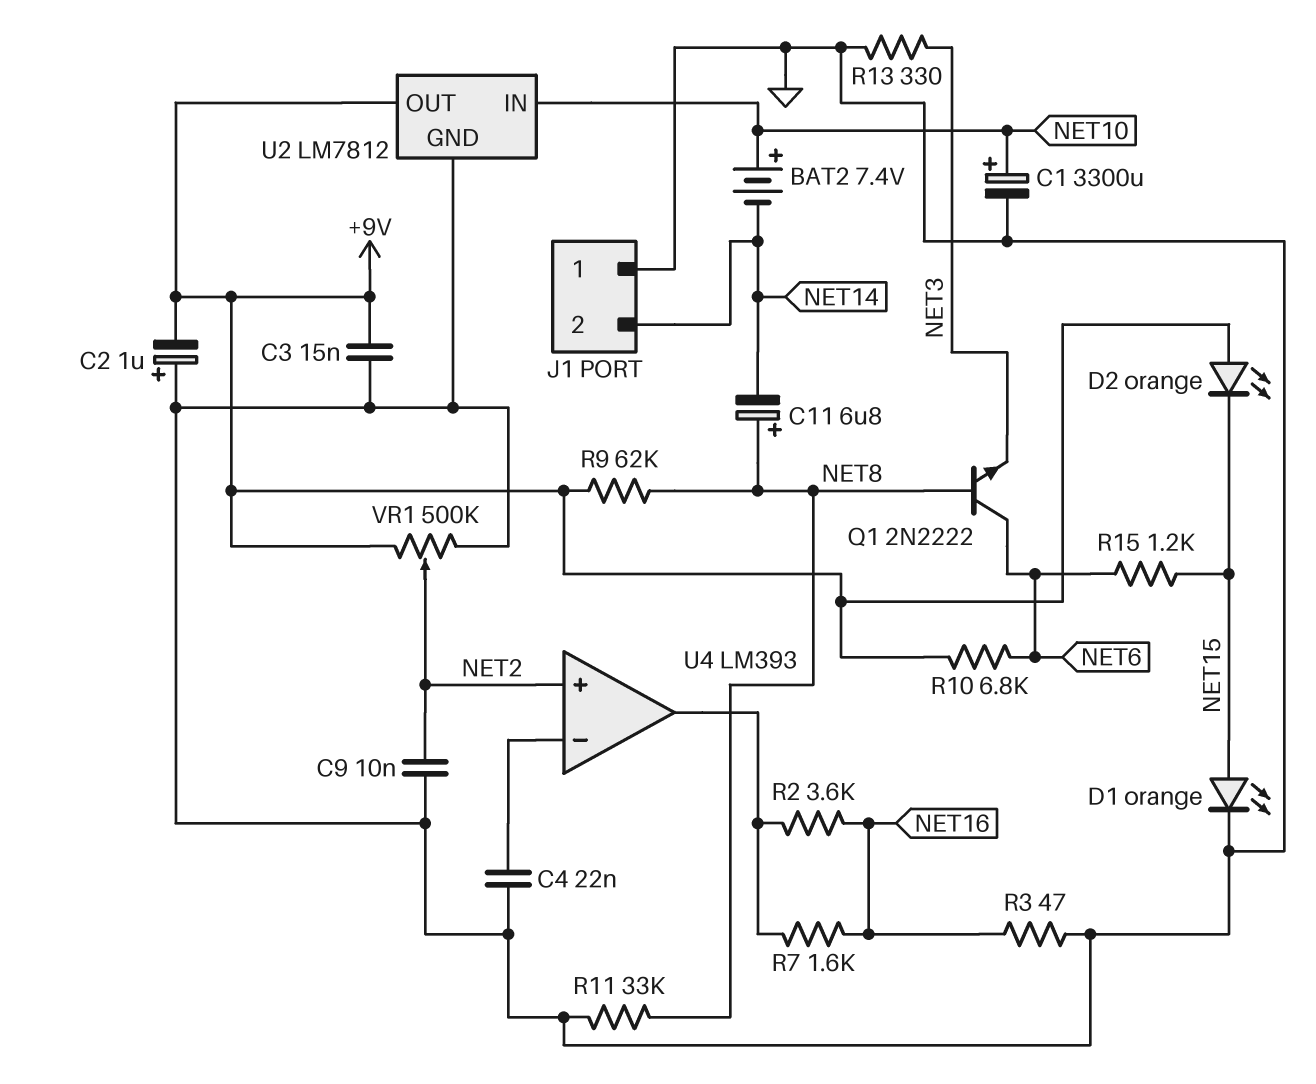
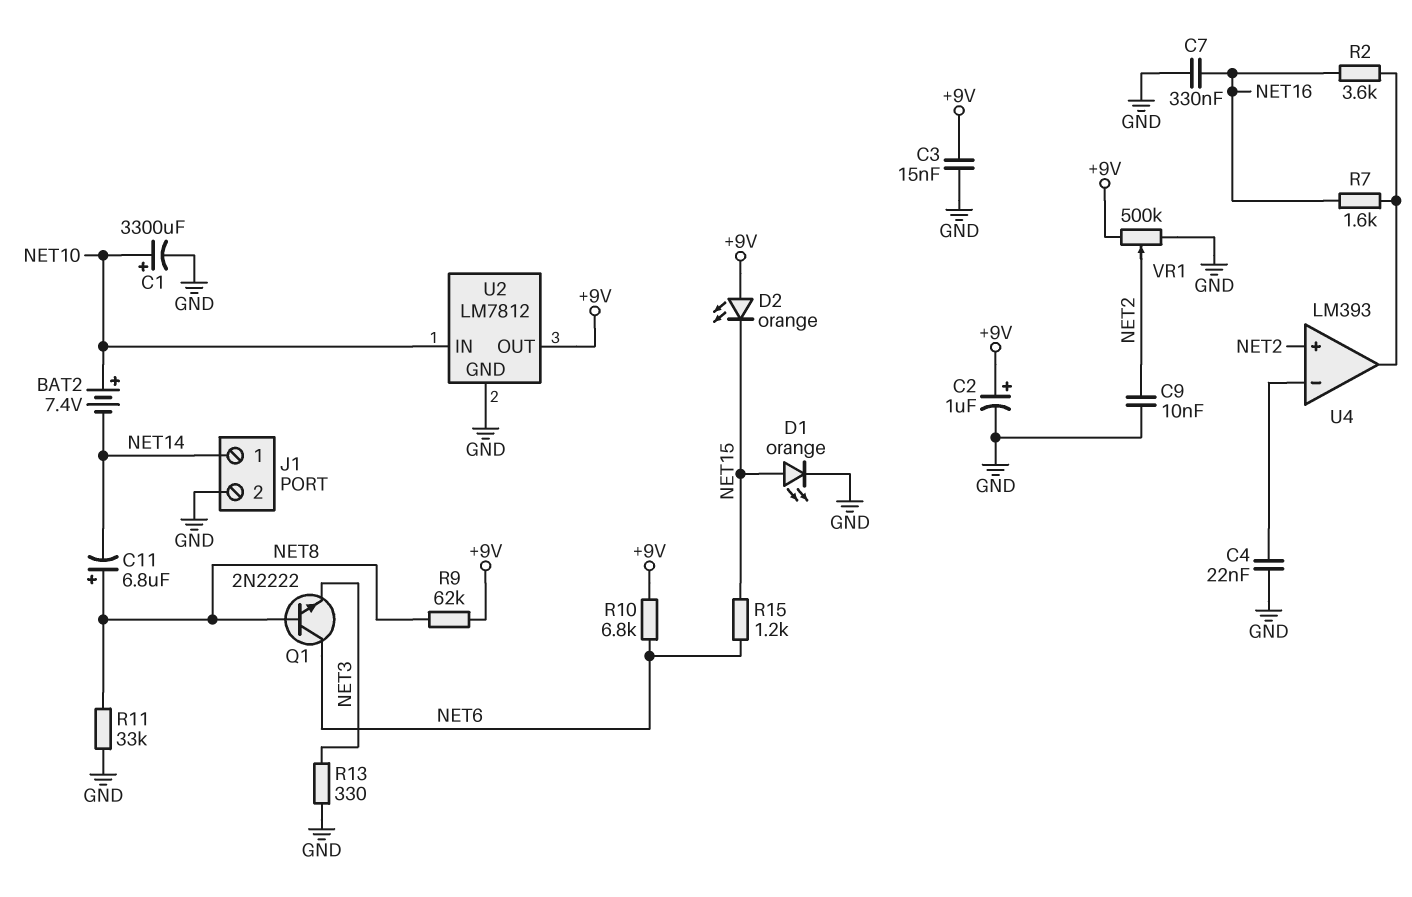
C2: 1uF (plus GND, minus +9V) -> 1uF (plus +9V, minus GND)
C7: none -> 330nF (GND, NET16)
J1 pin 1: GND -> NET14
J1 pin 2: NET14 -> GND
R3: 47 (GND, NET16) -> none

